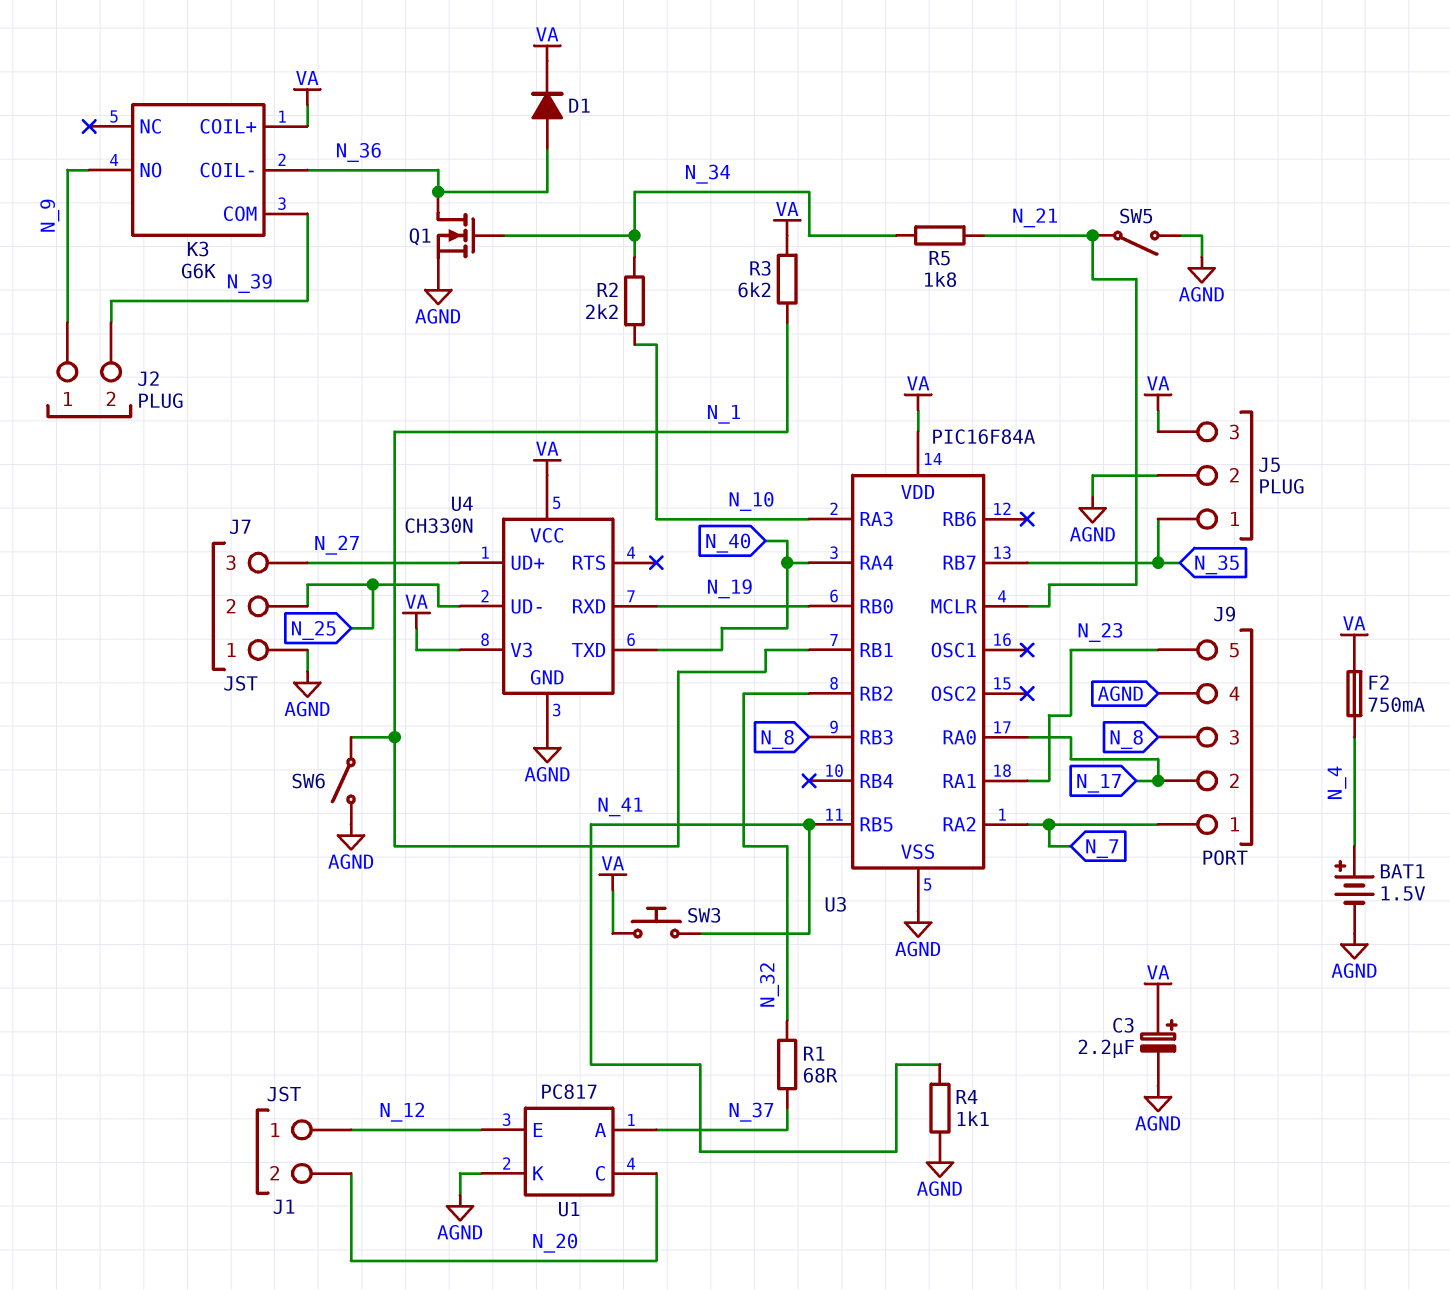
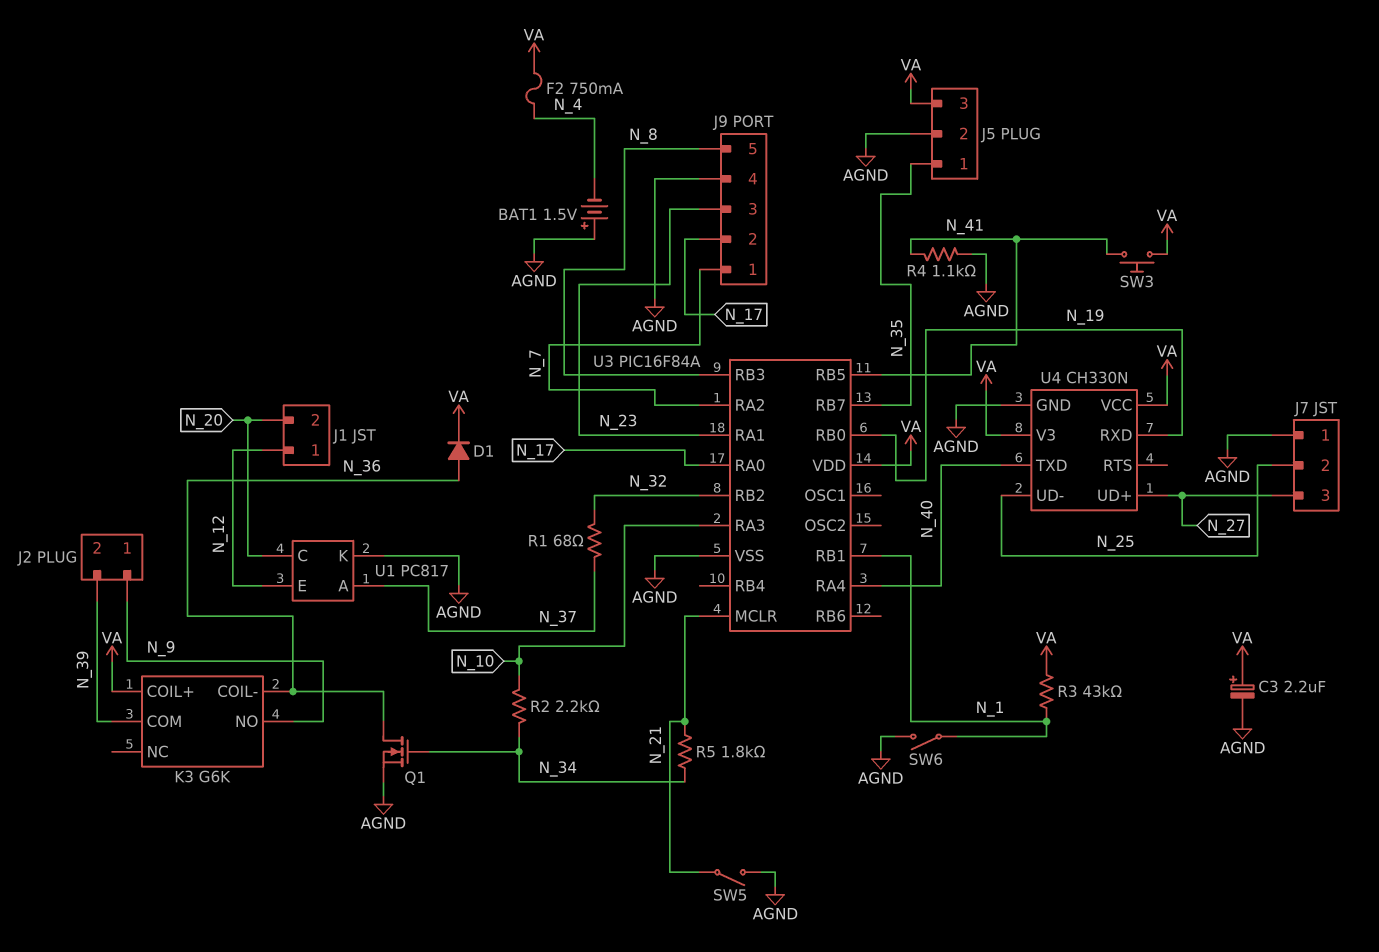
BAT1: 1.5V (plus N_4, minus AGND) -> 1.5V (plus AGND, minus N_4)
J9 pin 3: N_8 -> N_23
J9 pin 5: N_23 -> N_8
R3: 6.2k (N_1, VA) -> 43k (N_1, VA)

